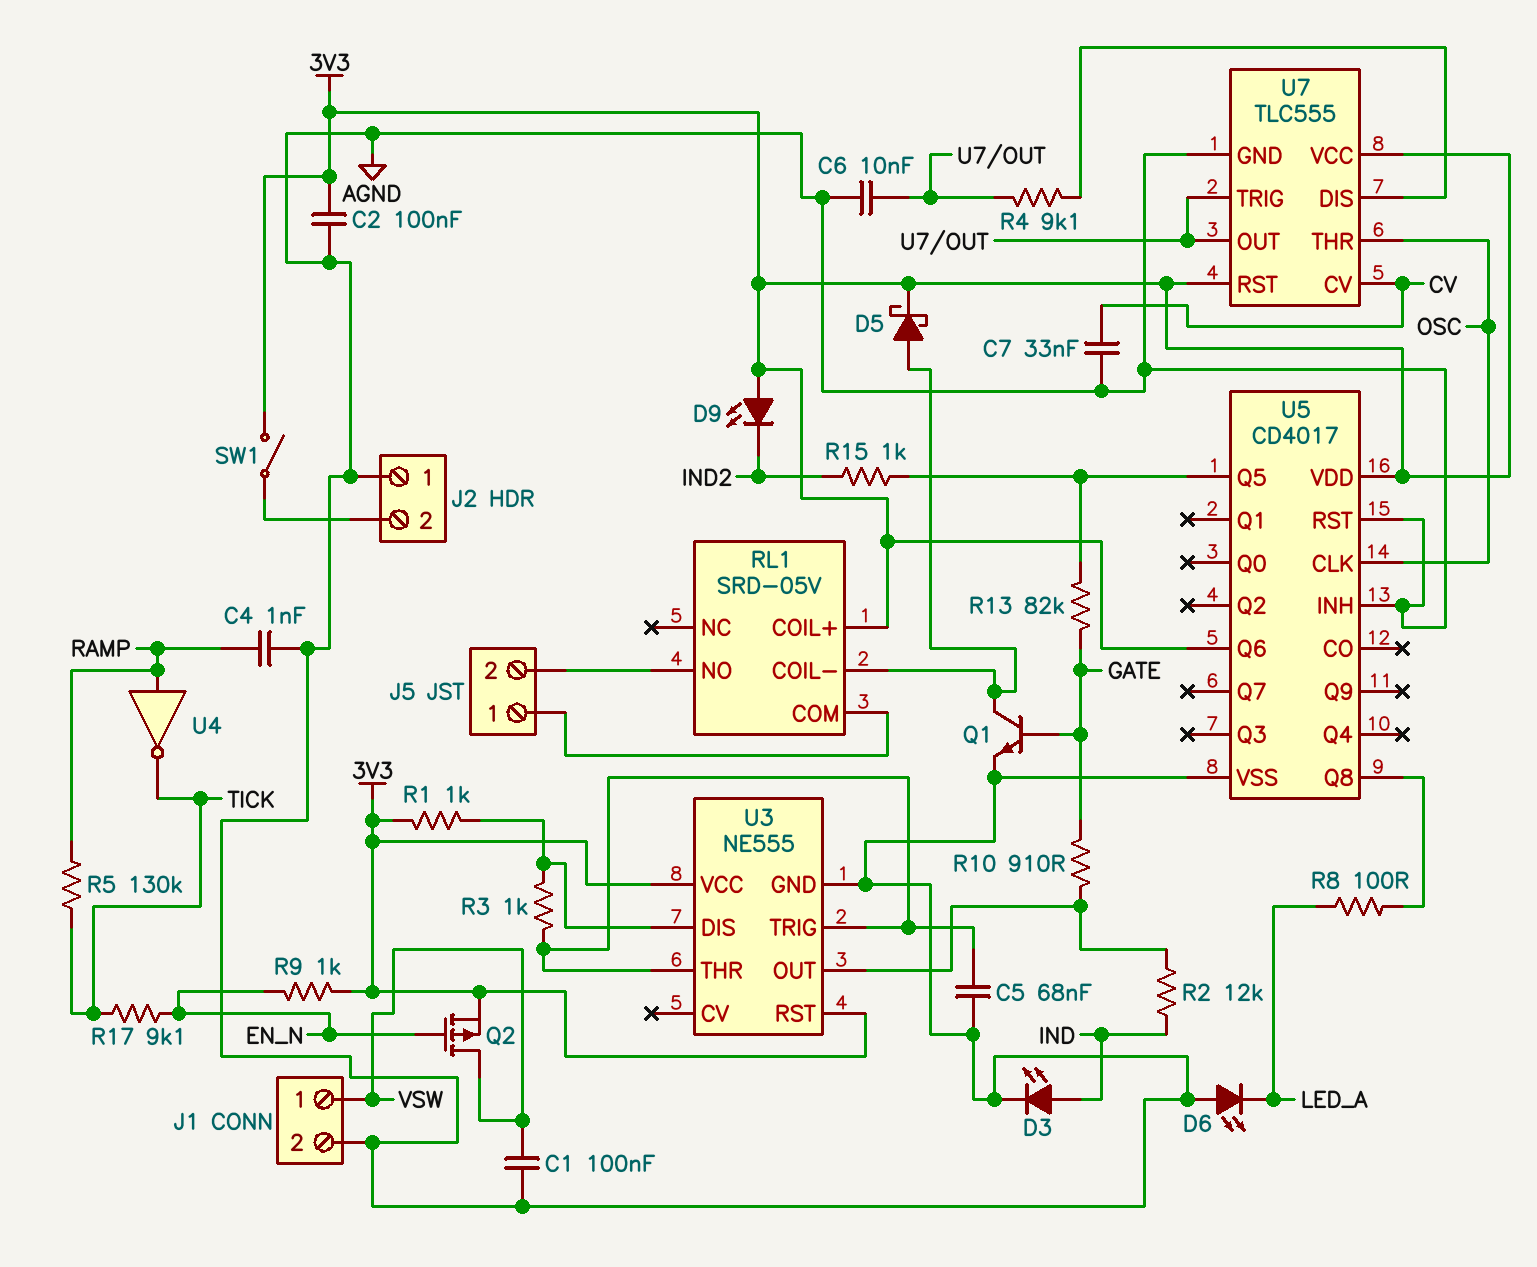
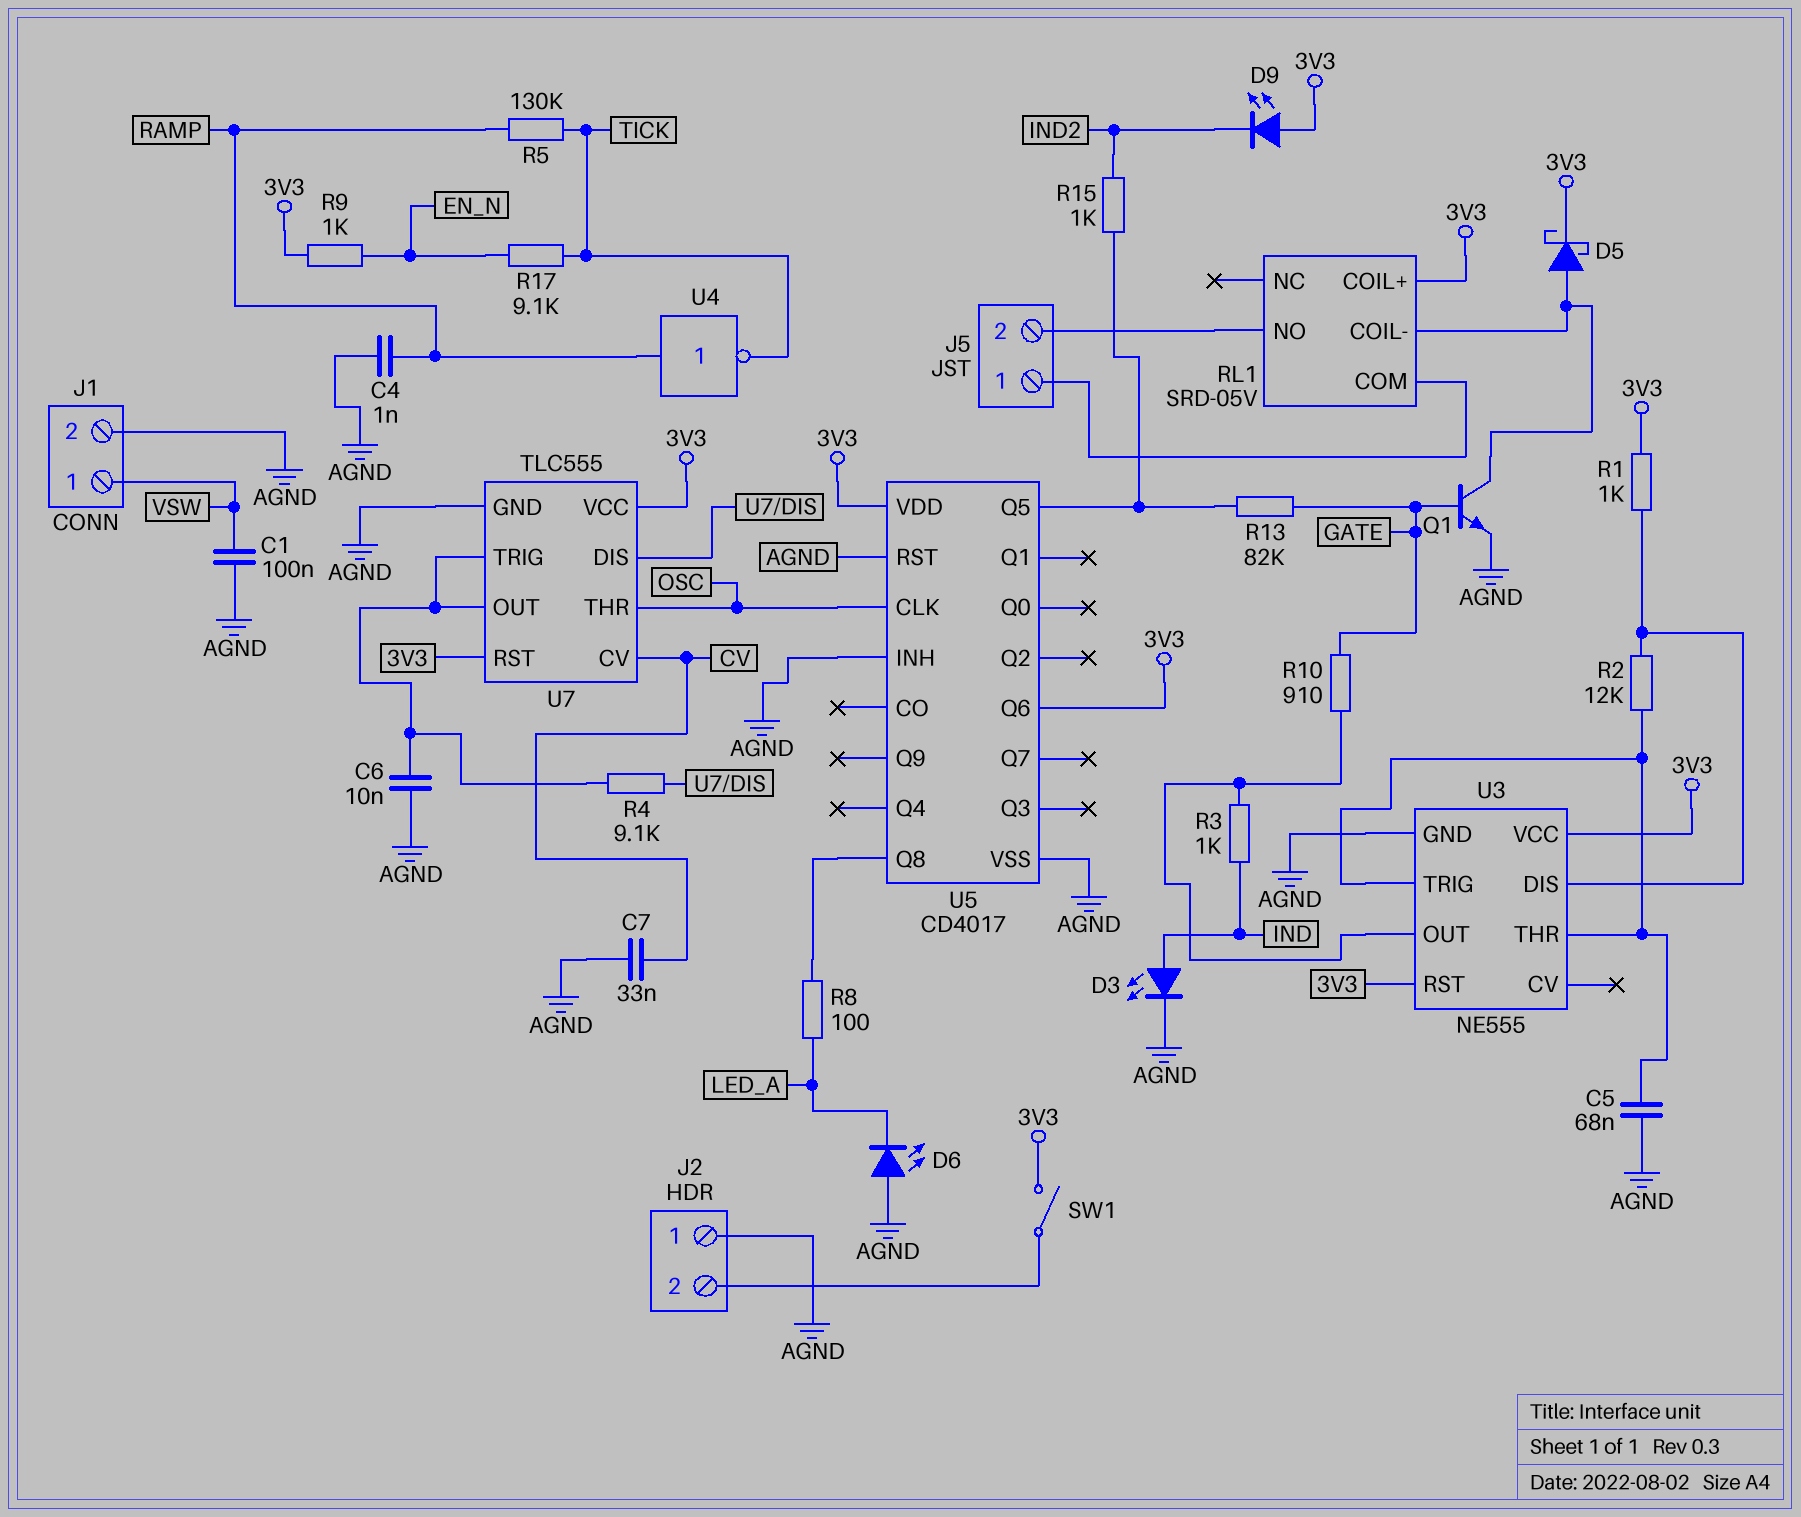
C2: 100nF (3V3, AGND) -> none
Q2: PMOS (G EN_N, D VSW, S 3V3) -> none
R2: 12k (IND, U3/OUT) -> 12k (U3/DIS, U3/THR)
R3: 1k (U3/DIS, U3/THR) -> 1k (IND, U3/OUT)

